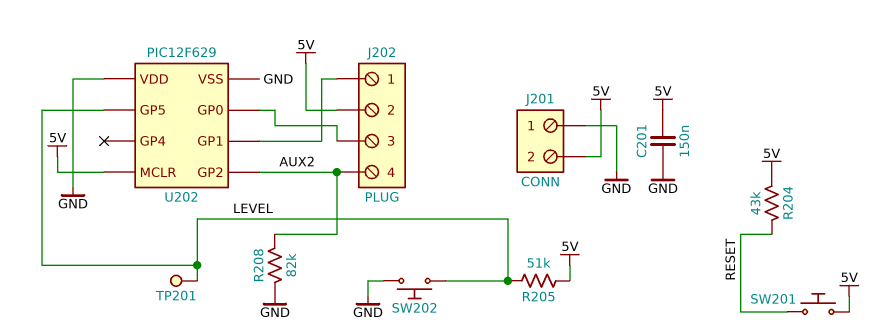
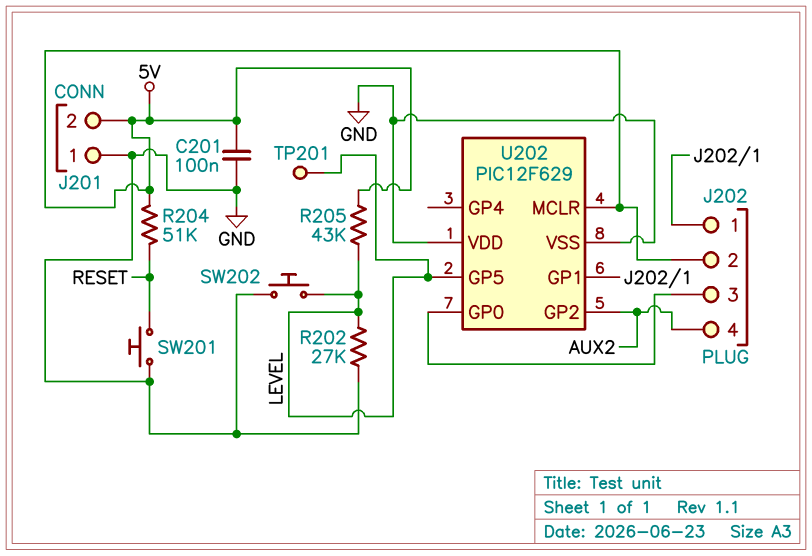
C201: 150nF (5V, GND) -> 100nF (5V, GND)
R202: none -> 27k (GND, LEVEL)
R204: 43k (5V, RESET) -> 51k (5V, RESET)
R205: 51k (5V, LEVEL) -> 43k (5V, LEVEL)
R208: 82k (AUX2, GND) -> none
SW201: button (5V, RESET) -> button (GND, RESET)

